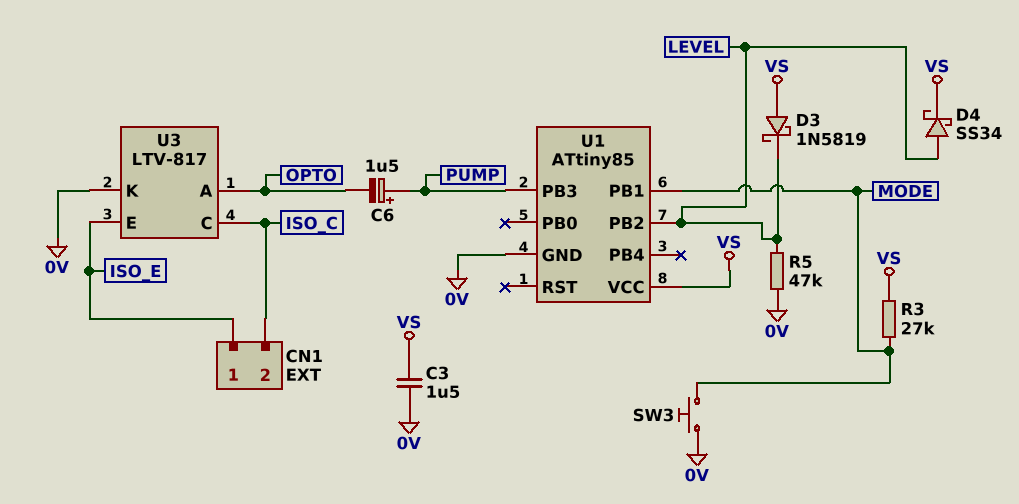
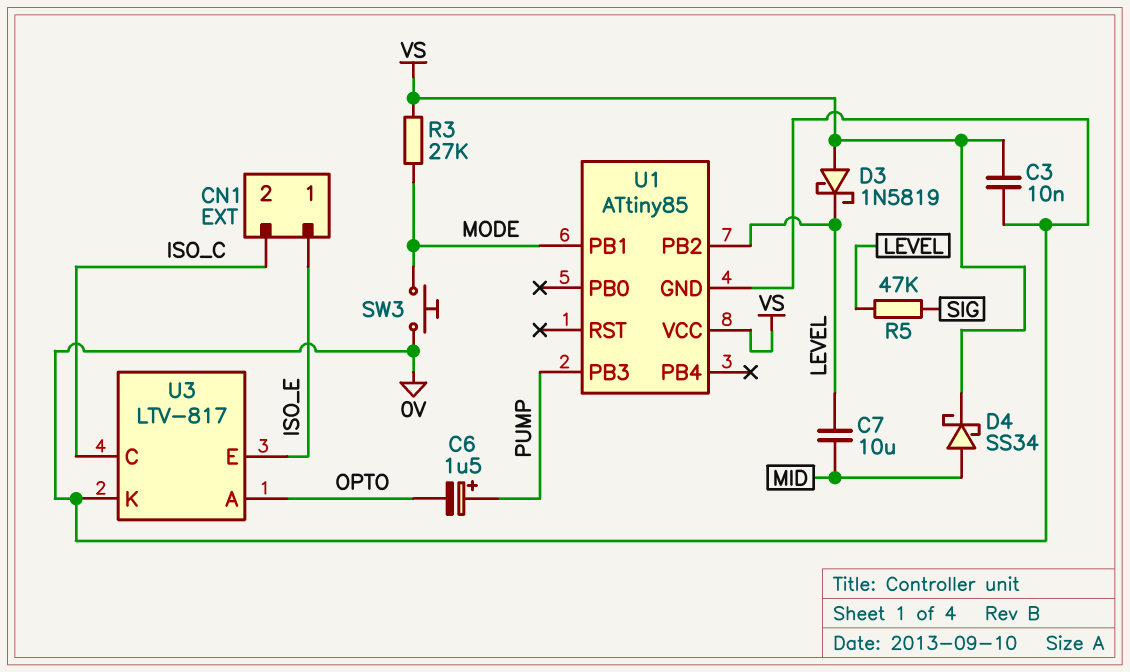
C3: 1.5uF (0V, VS) -> 10nF (0V, VS)
C7: none -> 10uF (LEVEL, MID)
D4: schottky SS34 (A LEVEL, K VS) -> schottky SS34 (A MID, K VS)
R5: 47k (0V, LEVEL) -> 47k (LEVEL, SIG)

